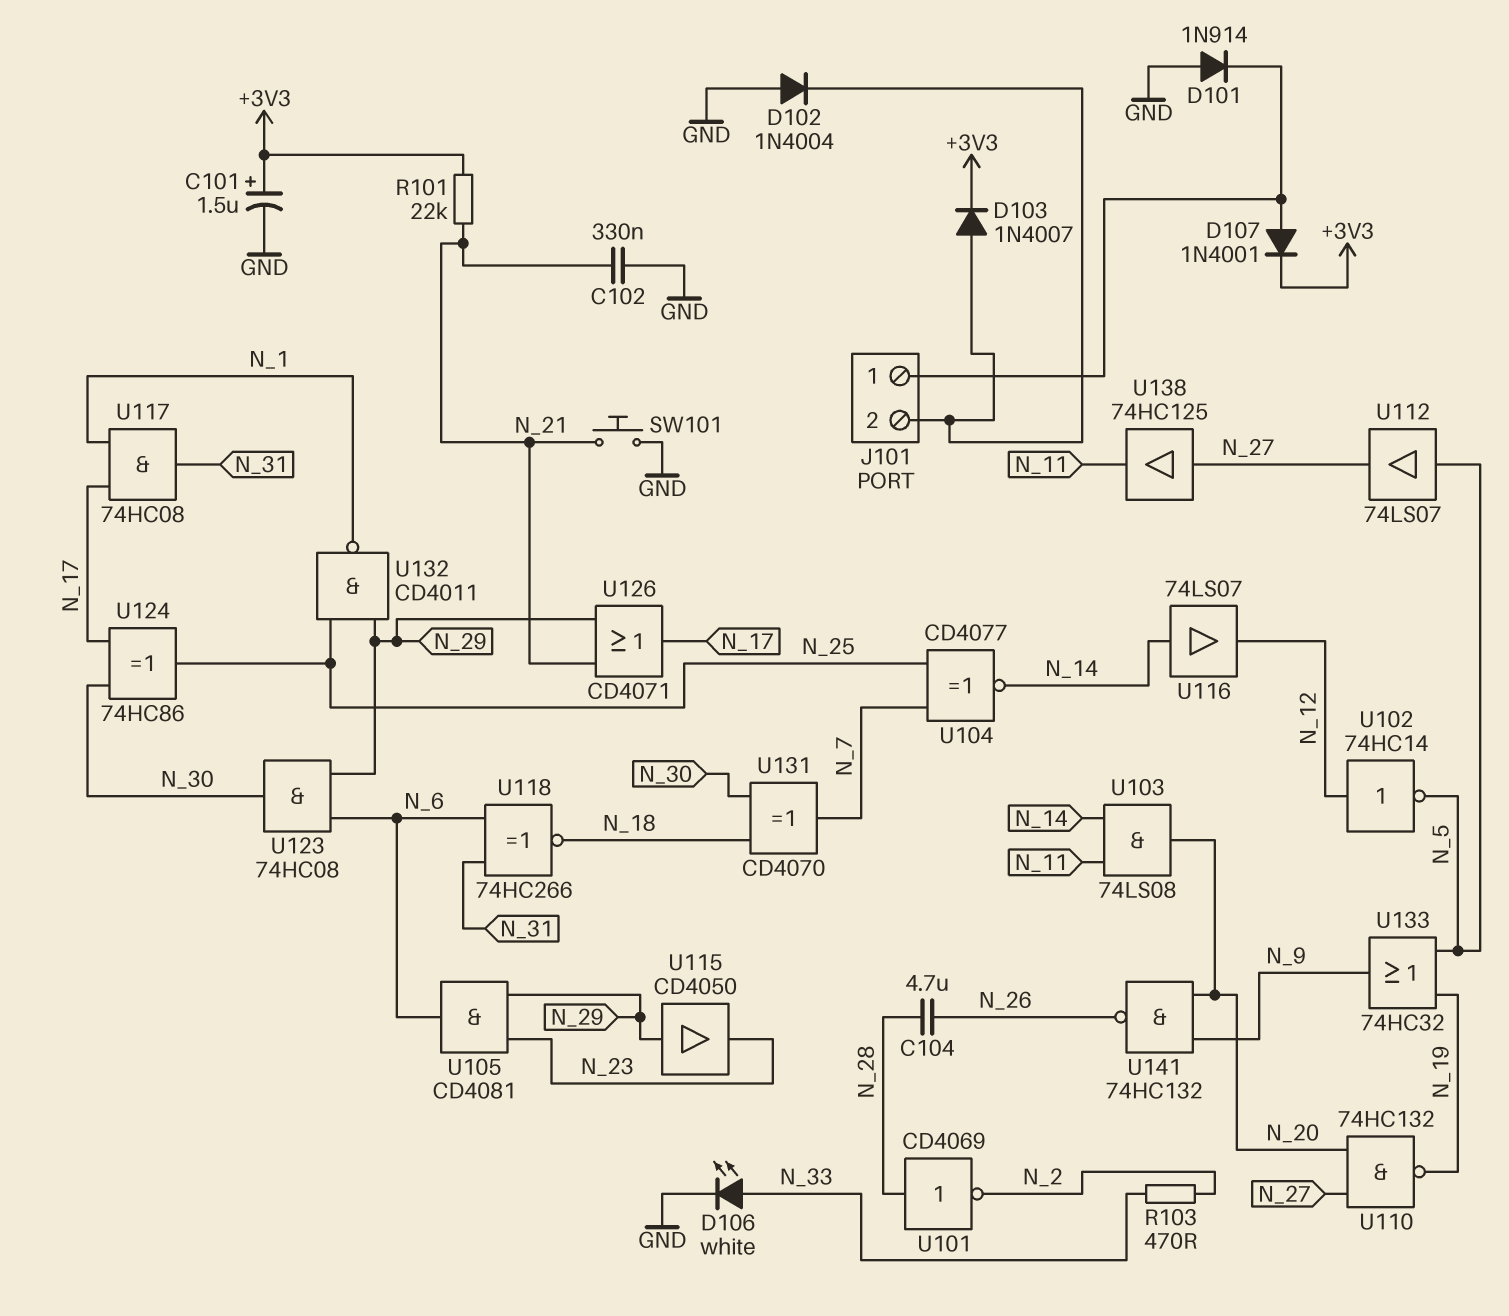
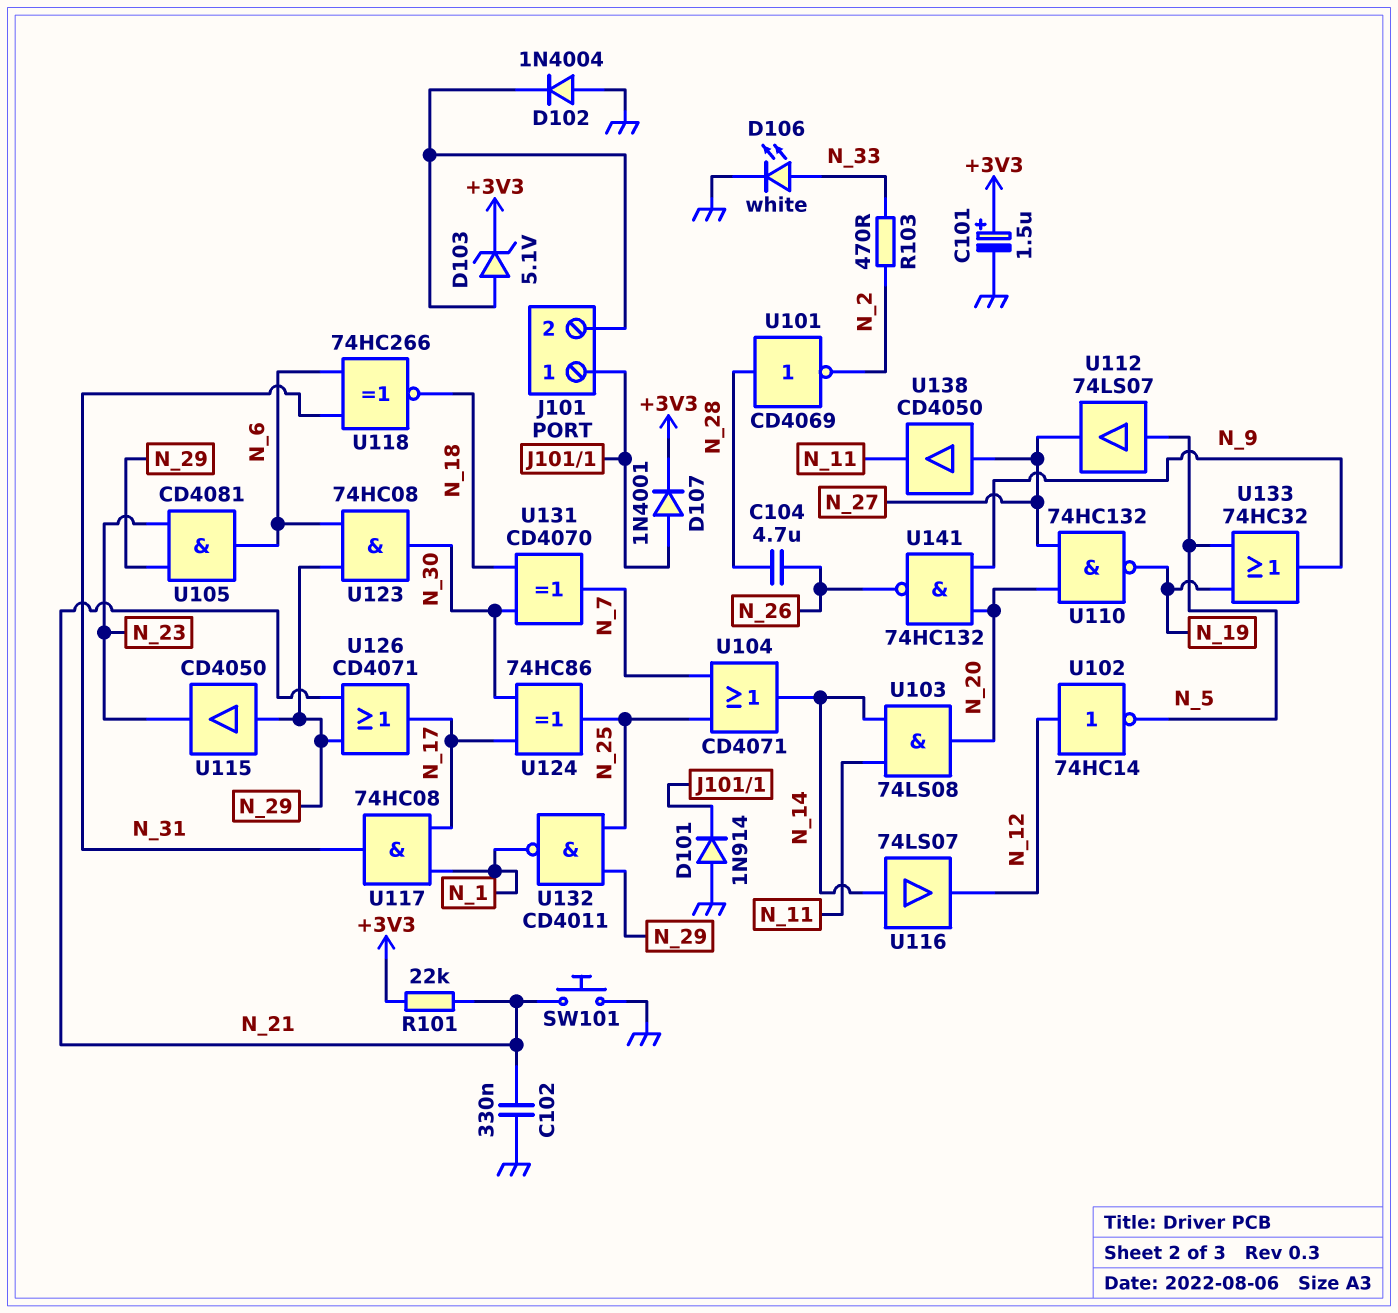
D103: diode 1N4007 (A J101/2, K +3V3) -> zener 5.1V (A J101/2, K +3V3)
U104: XNOR CD4077 (in N_7, in N_25, out N_14) -> OR CD4071 (in N_7, in N_25, out N_14)
U138: buffer 74HC125 (in N_27, out N_11) -> buffer CD4050 (in N_27, out N_11)

